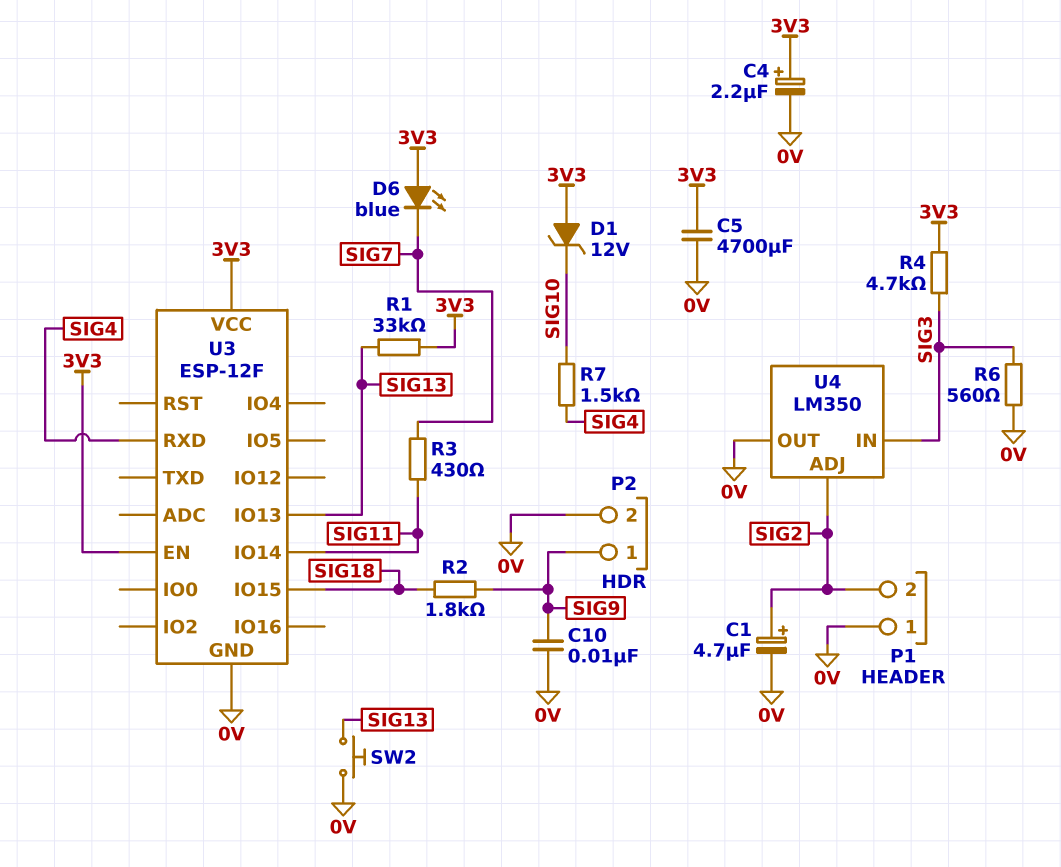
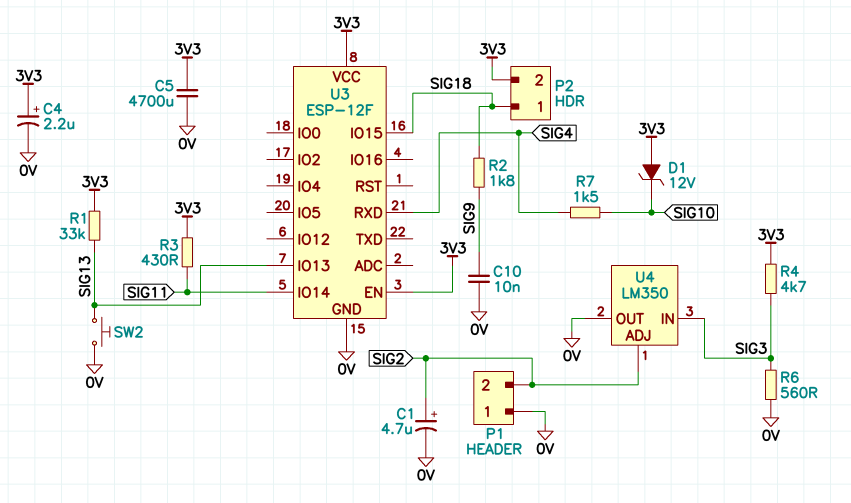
D6: LED blue (A 3V3, K SIG7) -> none
P2 pin 1: SIG9 -> SIG18
P2 pin 2: 0V -> 3V3
R3: 430 (SIG7, SIG11) -> 430 (3V3, SIG11)

